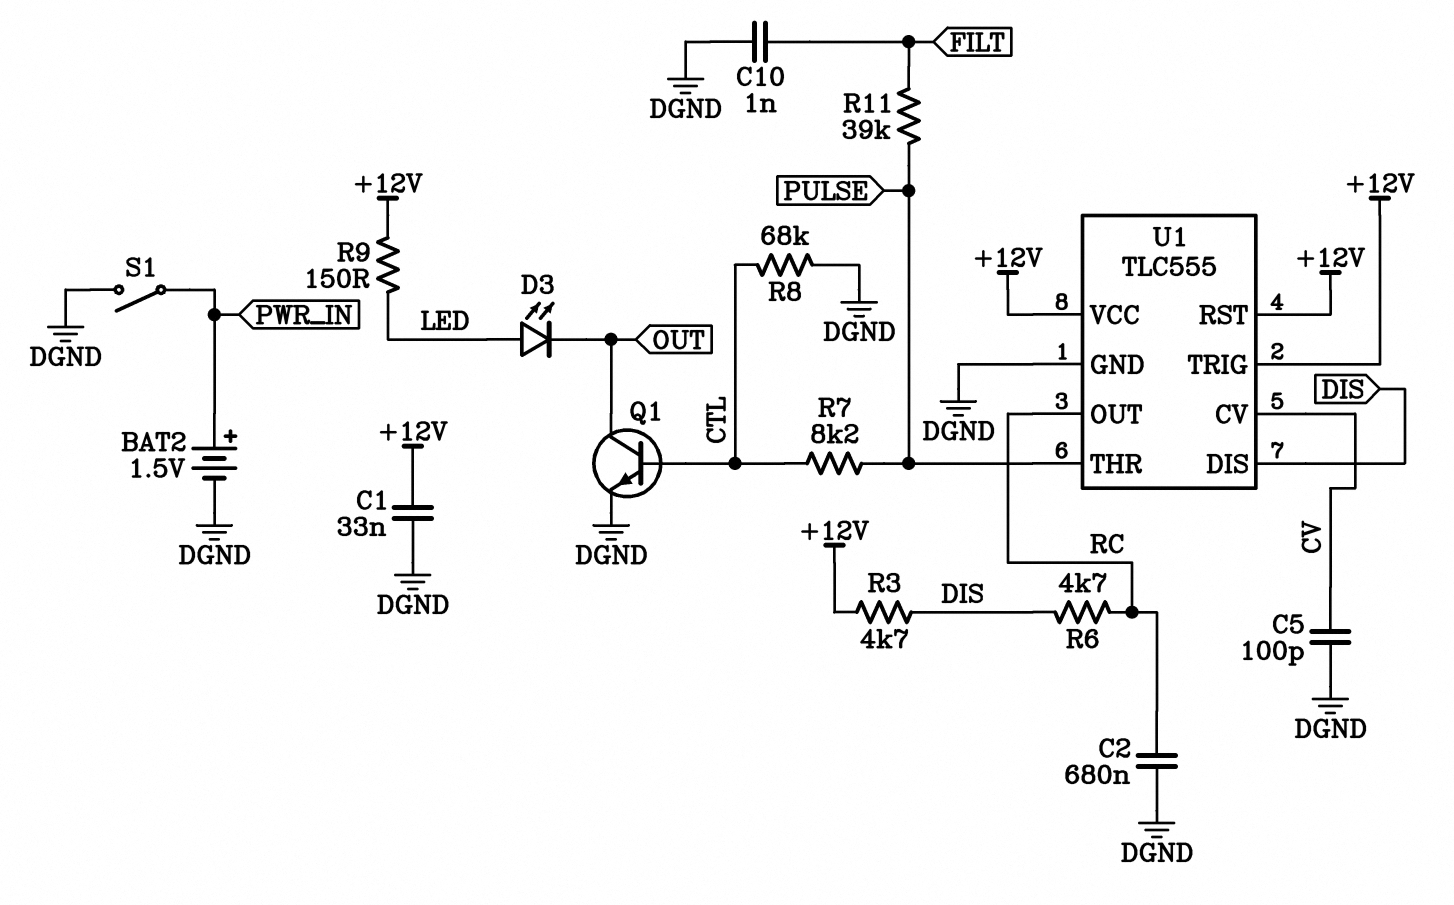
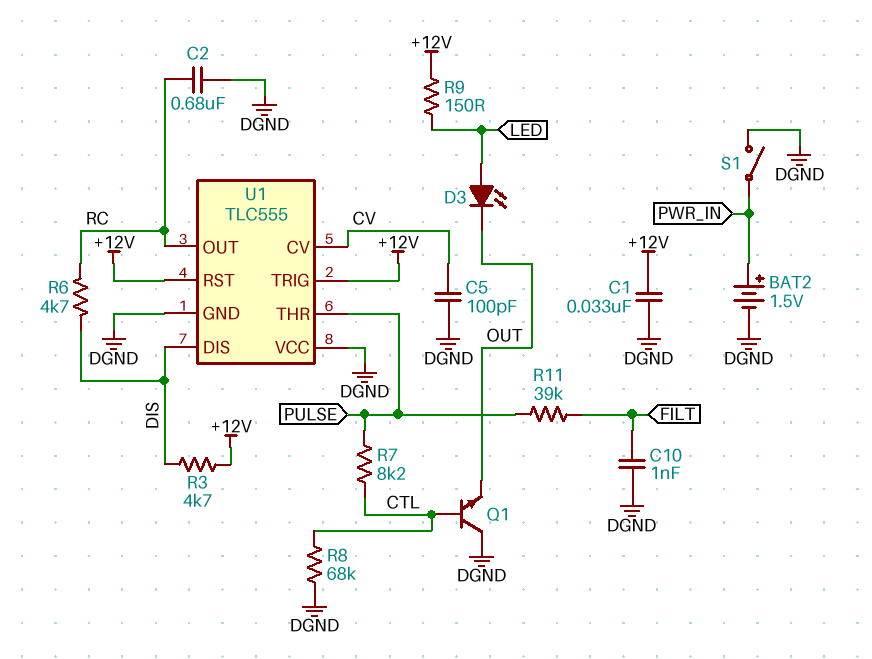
Q1: NPN (B CTL, C OUT, E DGND) -> NPN (B CTL, C DGND, E OUT)
U1 pin VCC: +12V -> DGND

